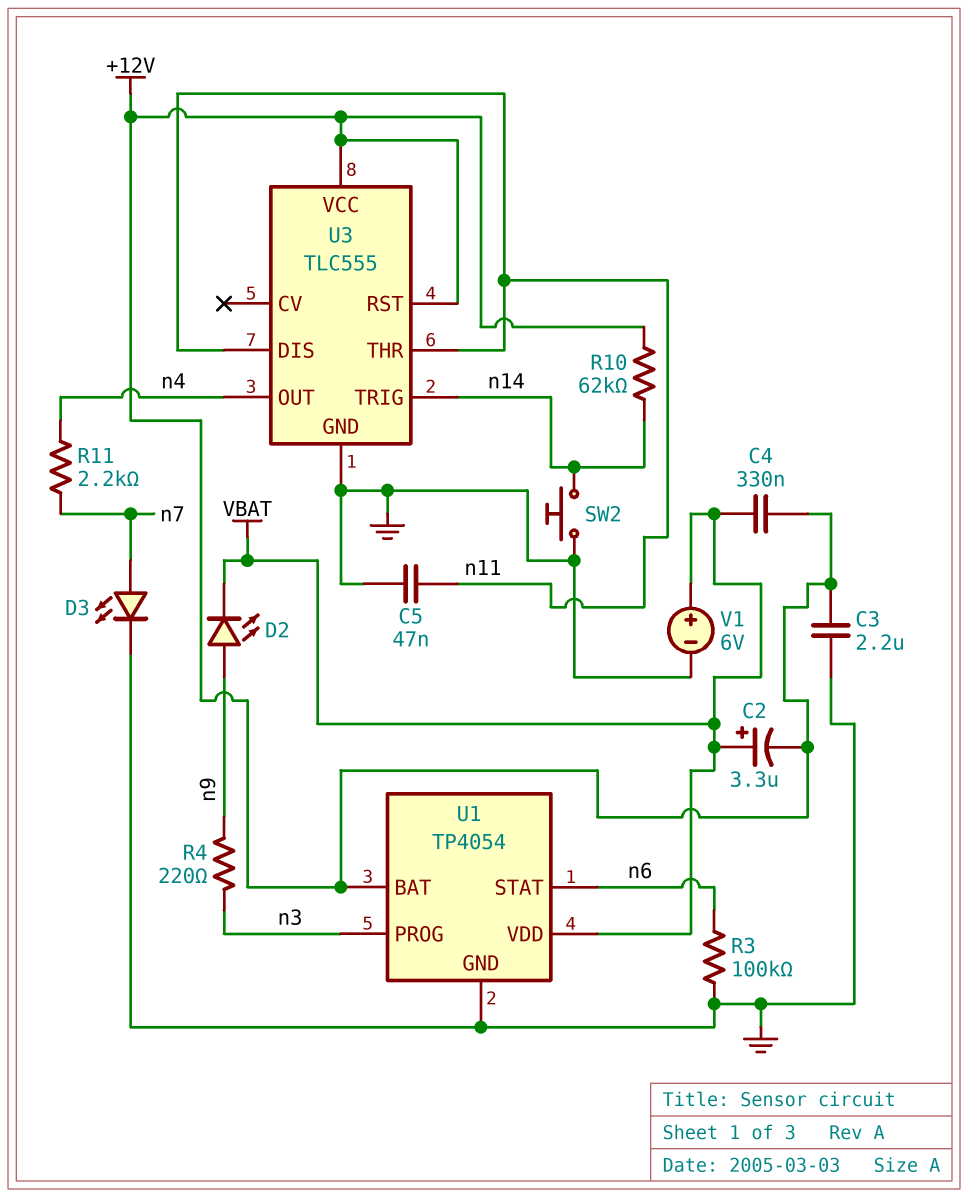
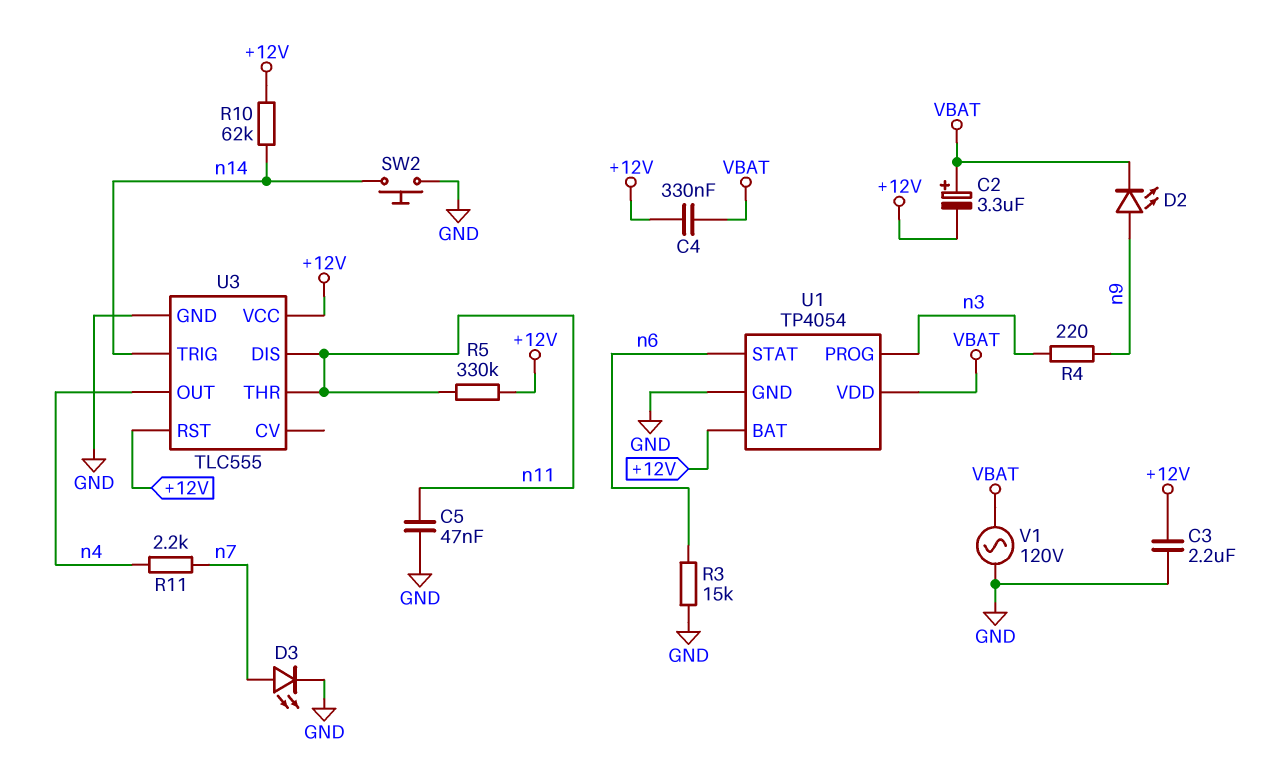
R3: 100k (GND, n6) -> 15k (GND, n6)
R5: none -> 330k (+12V, n11)
V1: 6V (plus VBAT, minus GND) -> AC 120V (GND, VBAT)

